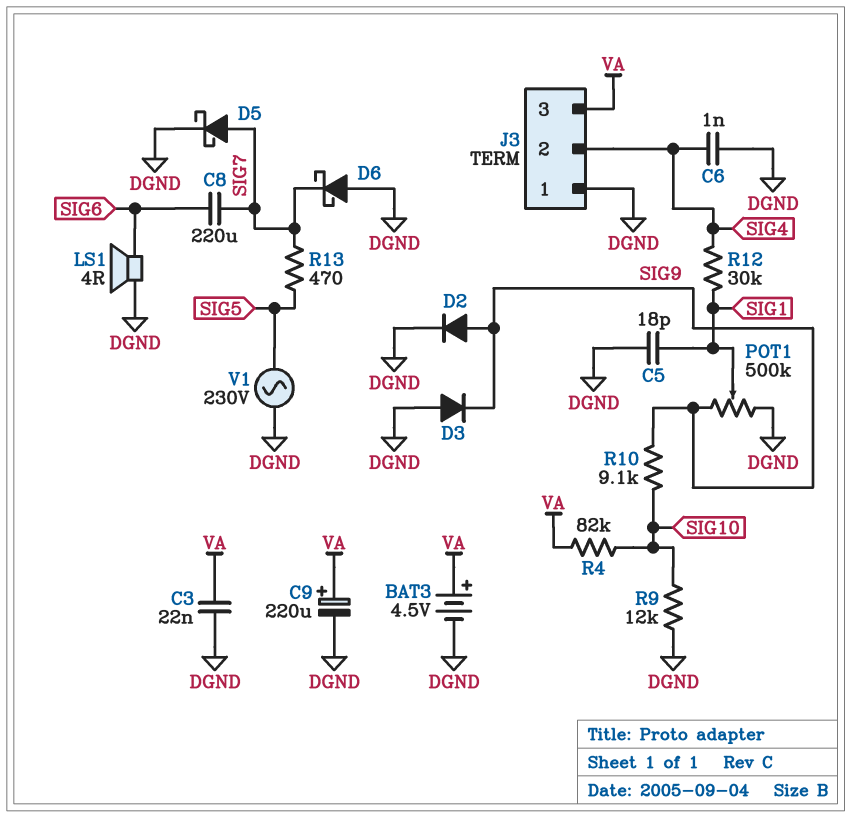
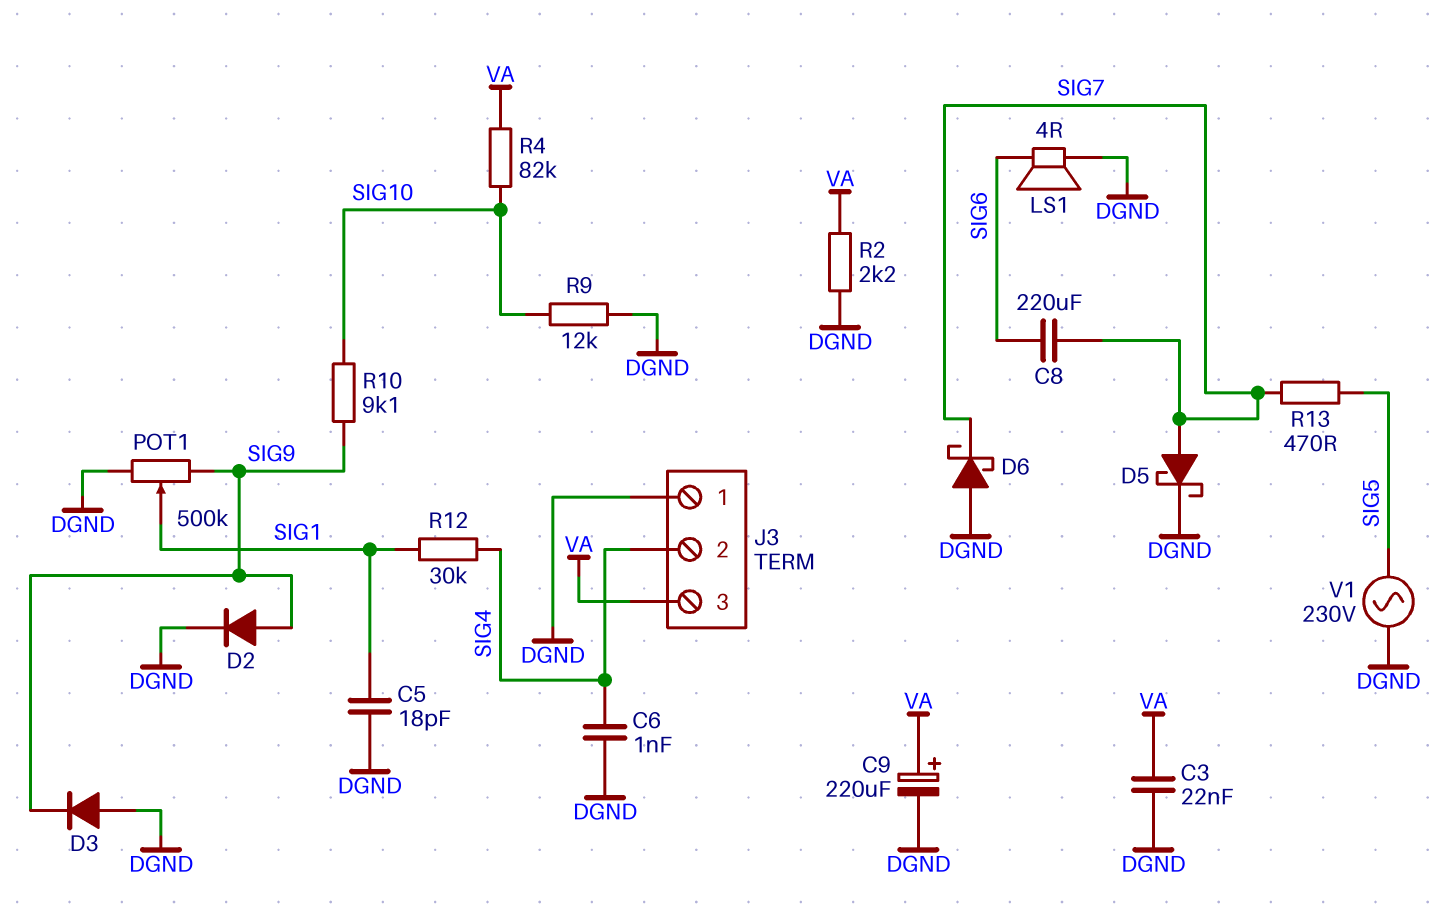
BAT3: 4.5V (plus VA, minus DGND) -> none
R2: none -> 2.2k (DGND, VA)

